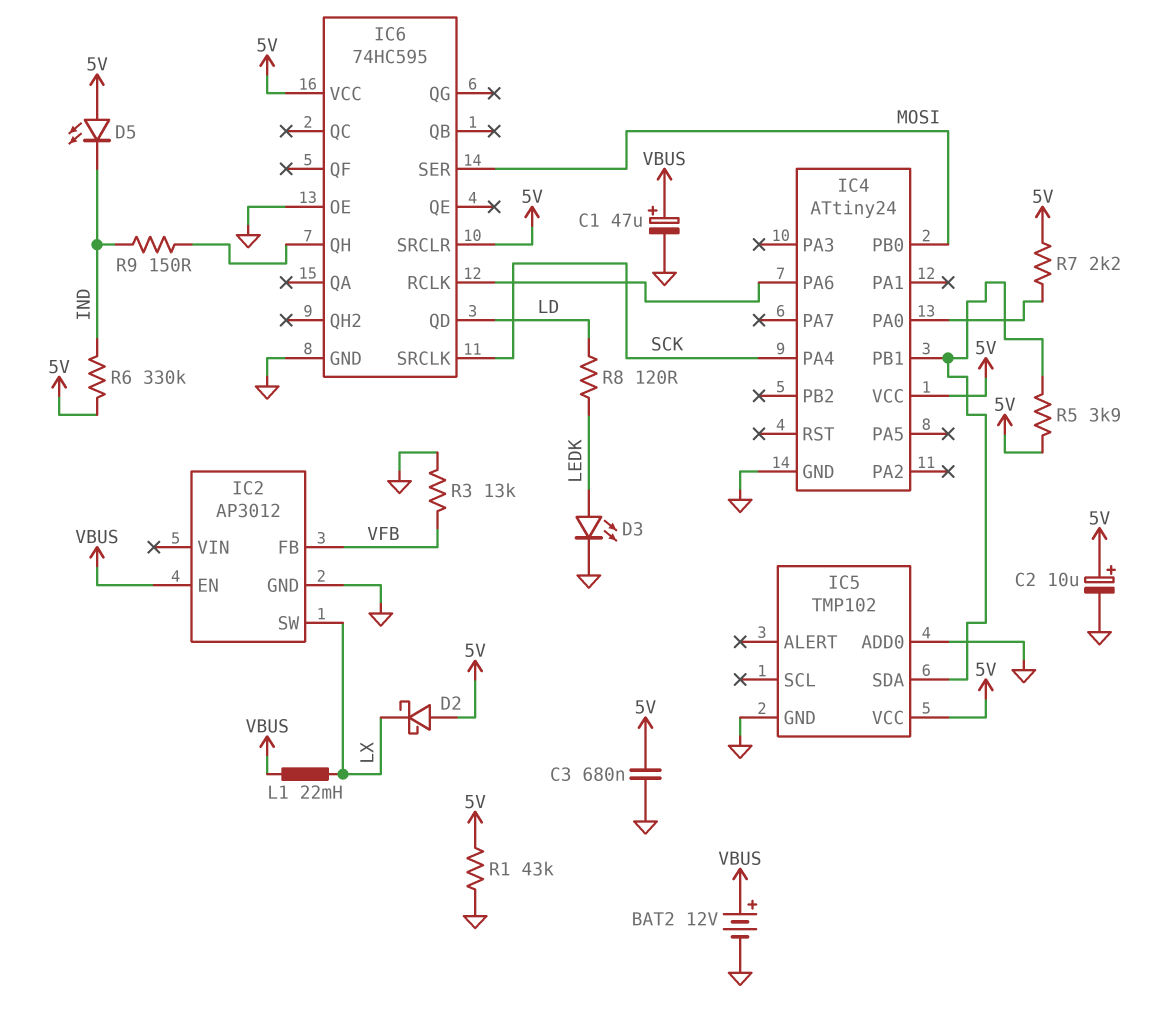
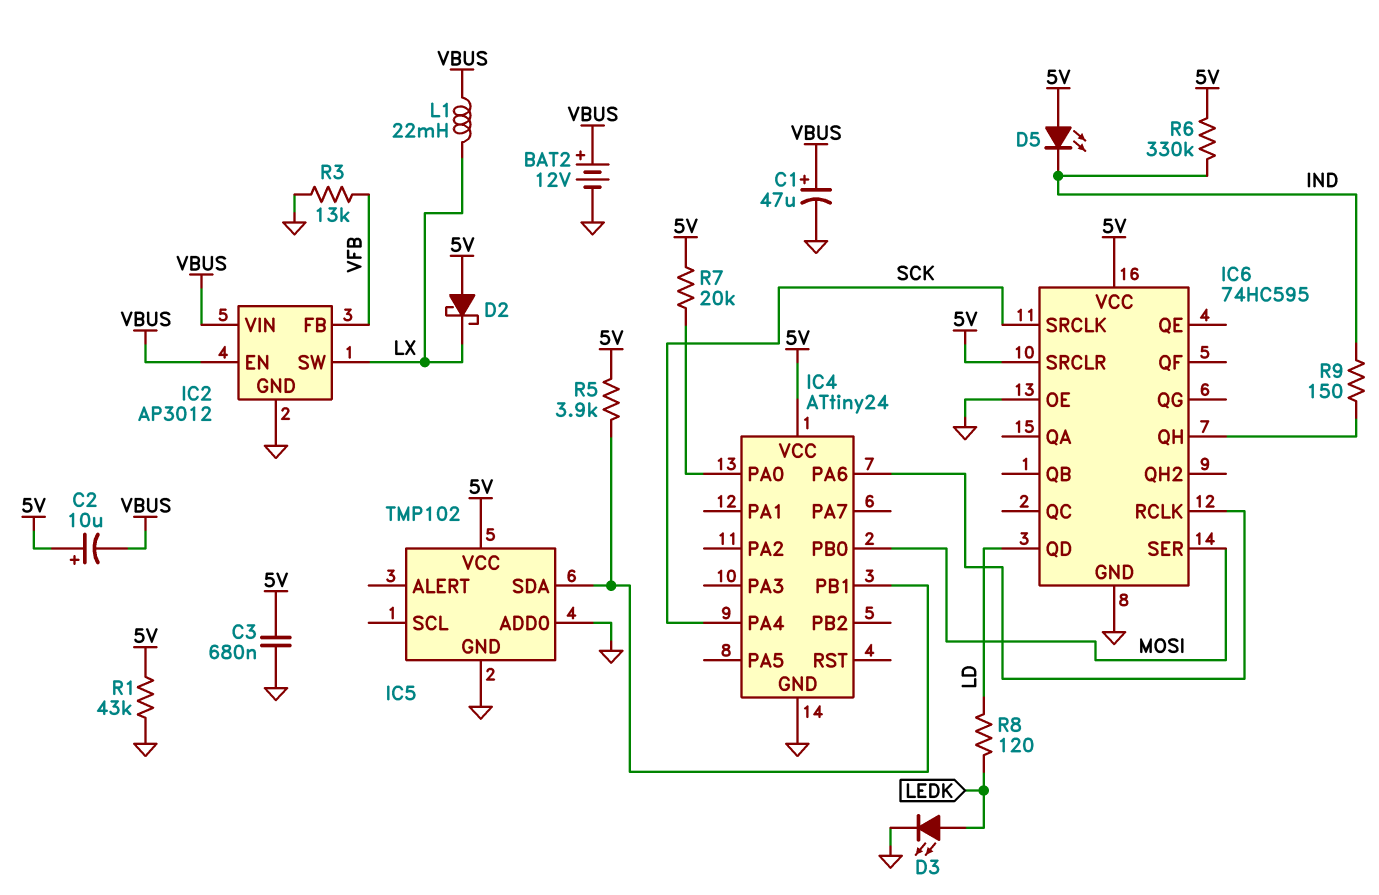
C2: 10uF (plus 5V, minus GND) -> 10uF (plus 5V, minus VBUS)
IC2 pin VIN: none -> VBUS
R7: 2.2k (5V, IC4/PA0) -> 20k (5V, IC4/PA0)

